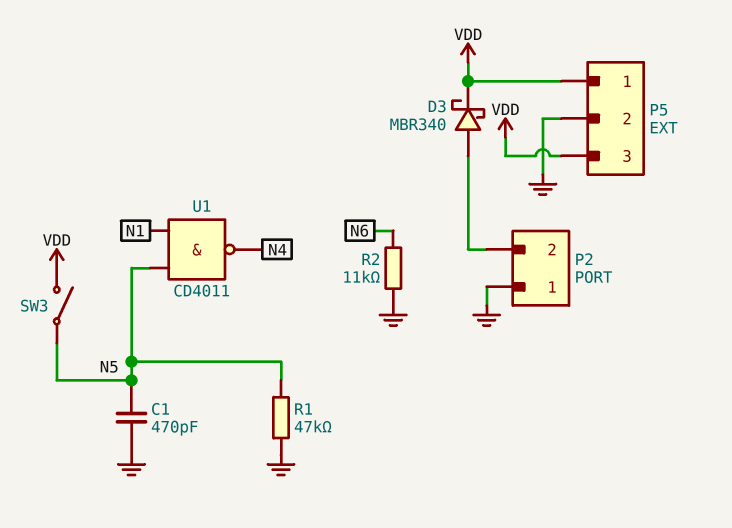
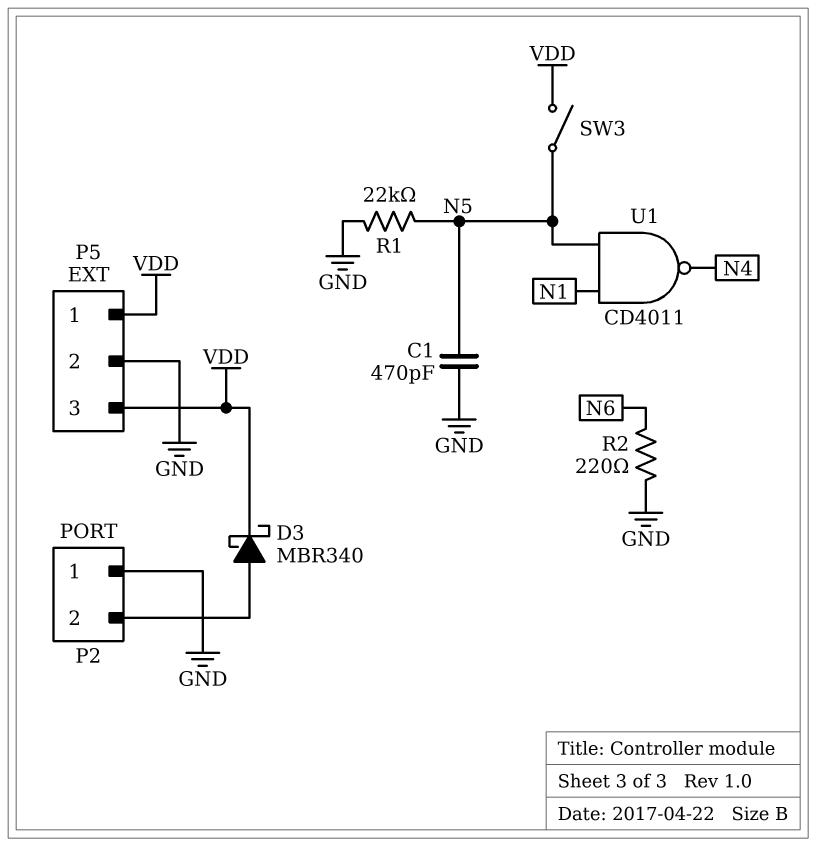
R1: 47k (GND, N5) -> 22k (GND, N5)
R2: 11k (GND, N6) -> 220 (GND, N6)

